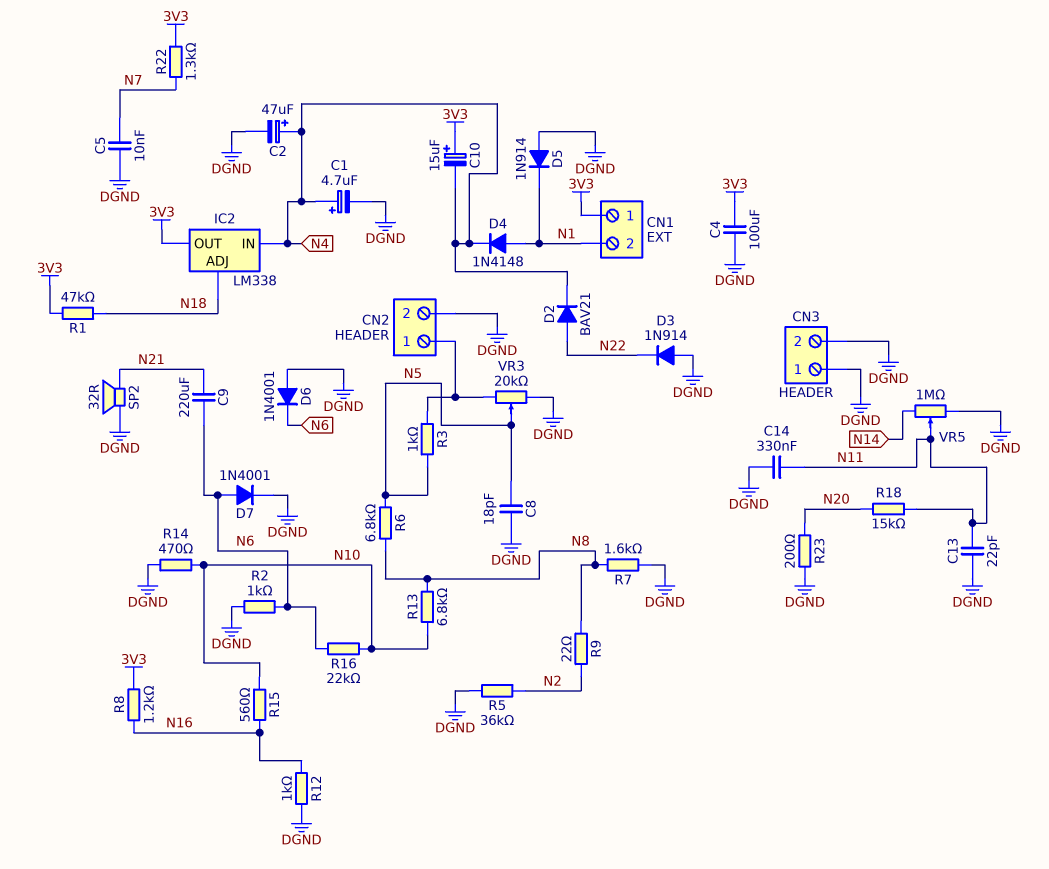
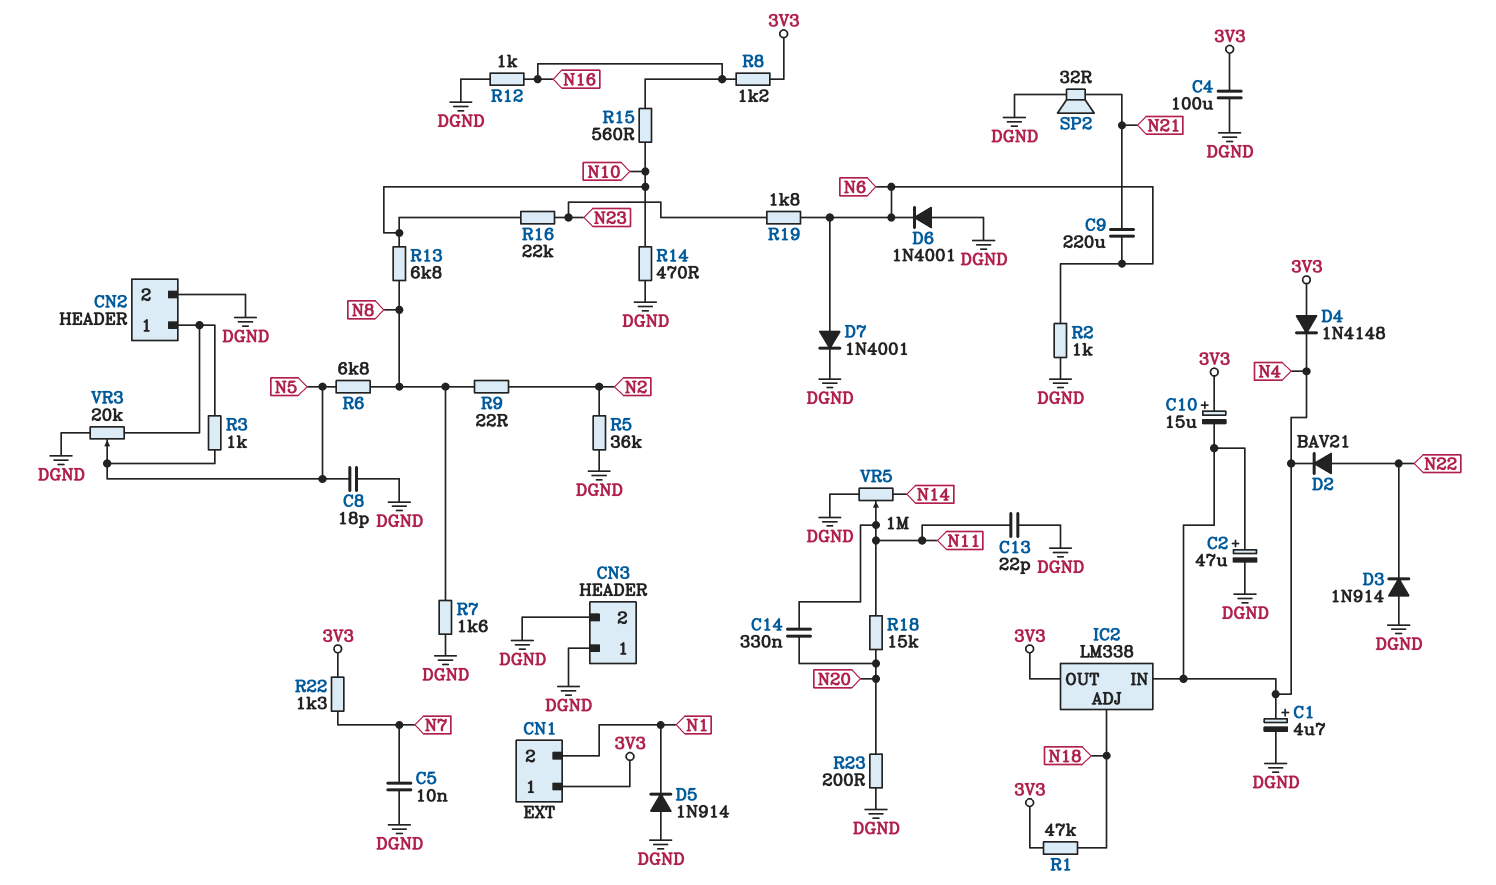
C14: 330nF (DGND, N11) -> 330nF (N11, N20)
D4: diode 1N4148 (A N1, K N4) -> diode 1N4148 (A 3V3, K N4)
R16: 22k (N6, N10) -> 22k (N10, N23)
R19: none -> 1.8k (N6, N23)

